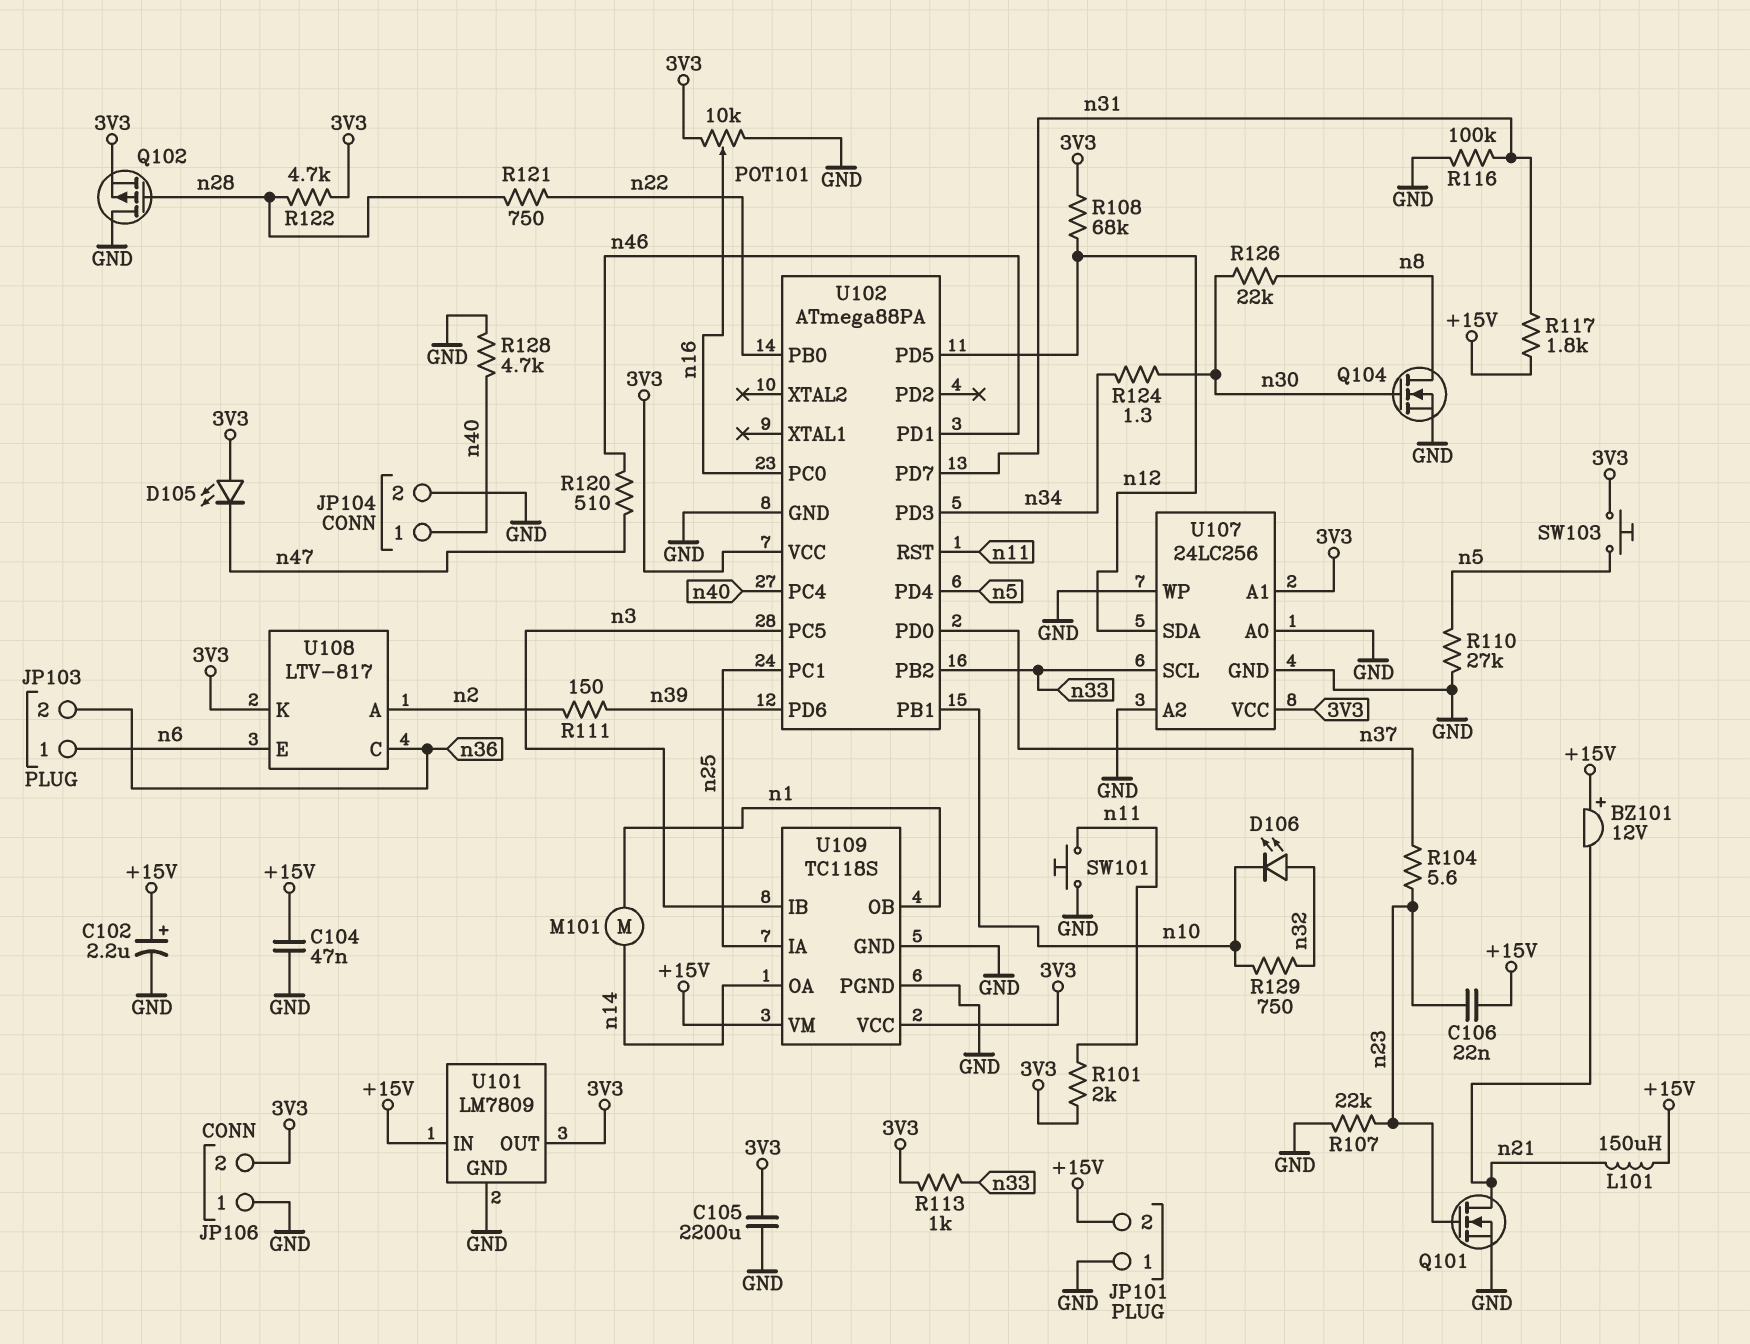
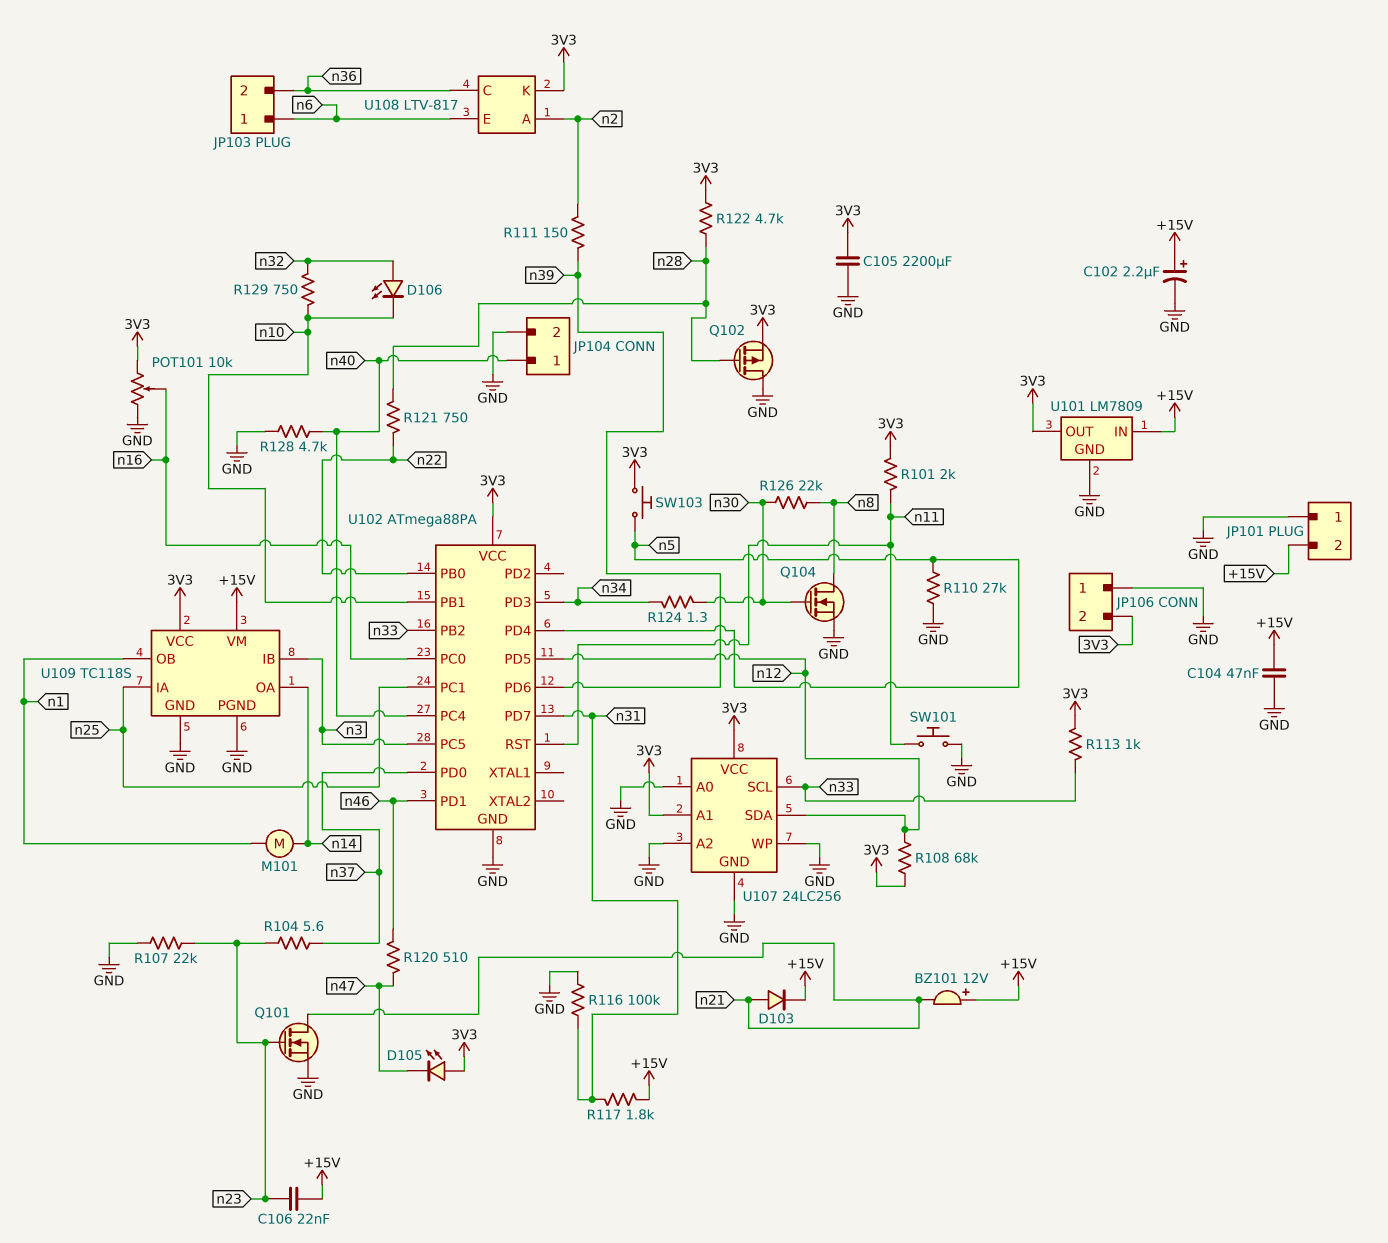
D103: none -> diode (A n21, K +15V)
L101: 150uH (+15V, n21) -> none

